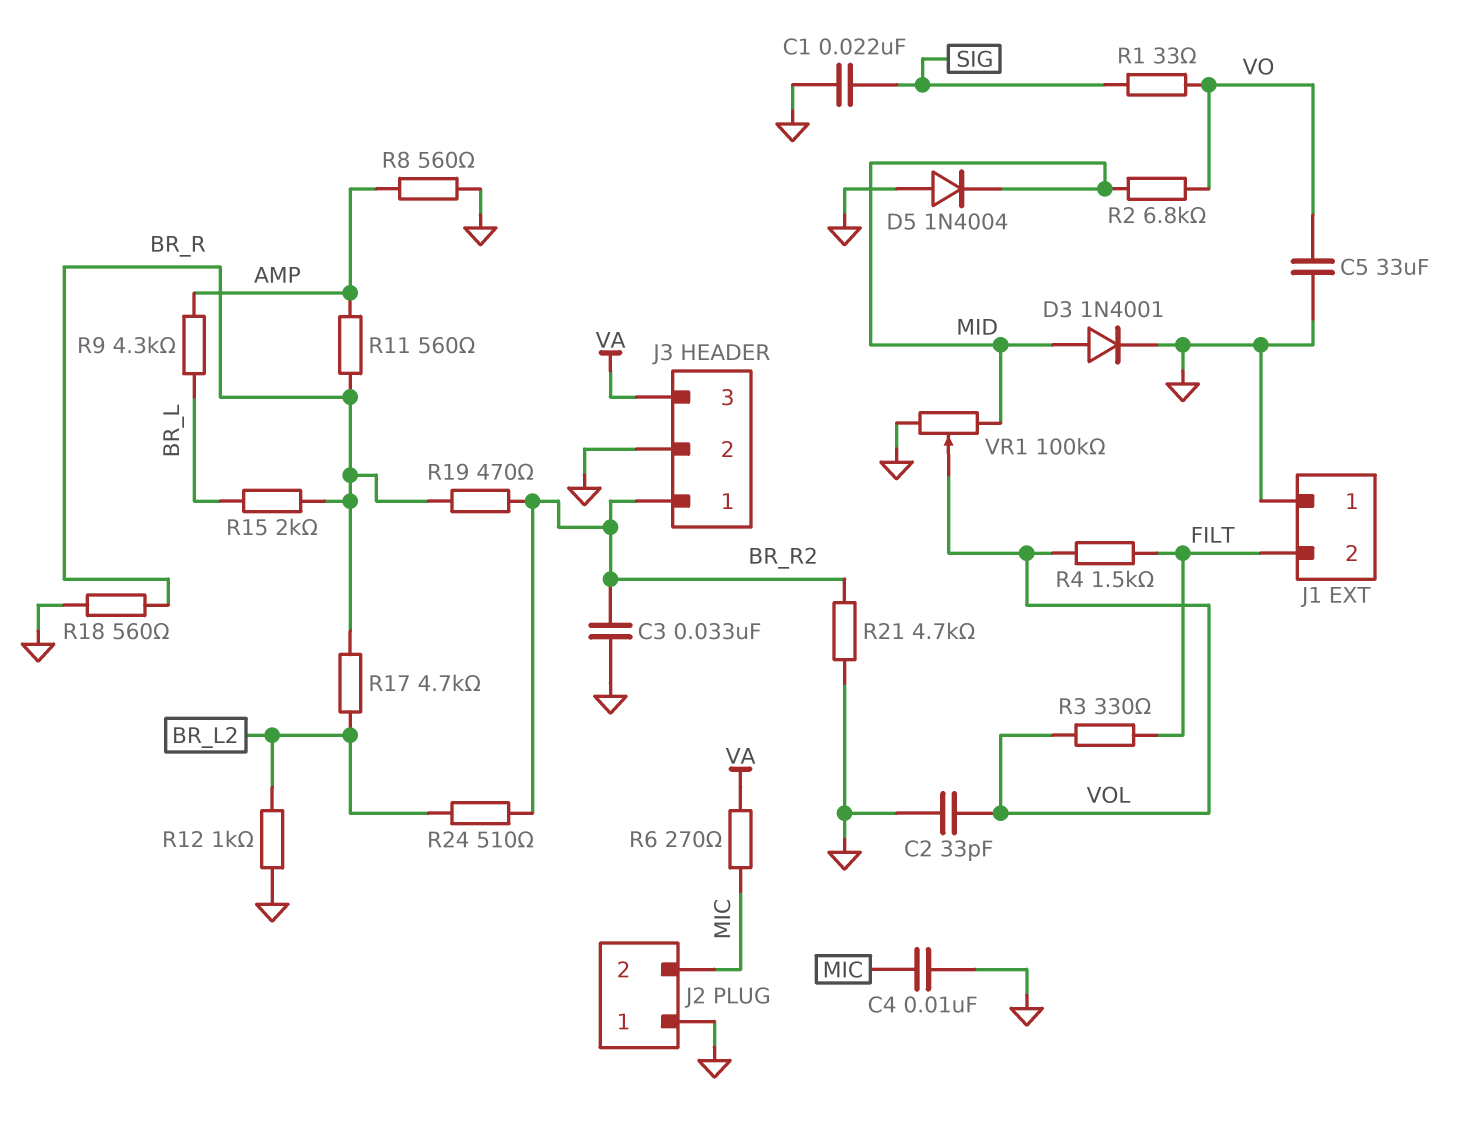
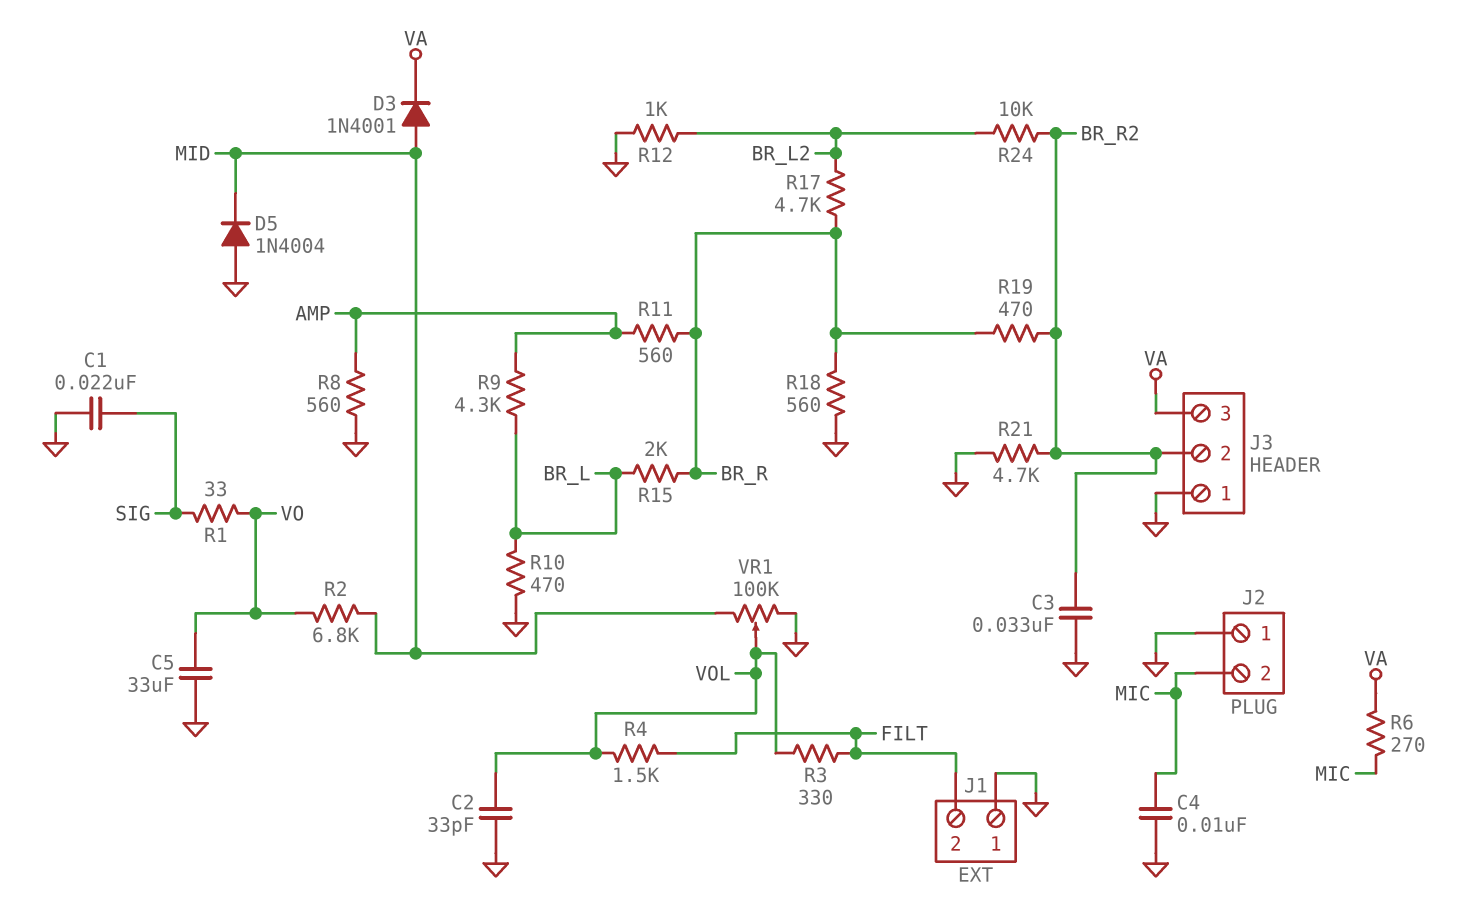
D3: diode 1N4001 (A MID, K GND) -> diode 1N4001 (A MID, K VA)
J3 pin 1: BR_R2 -> GND
J3 pin 2: GND -> BR_R2
R10: none -> 470 (BR_L, GND)
R24: 510 (BR_L2, BR_R2) -> 10k (BR_L2, BR_R2)

